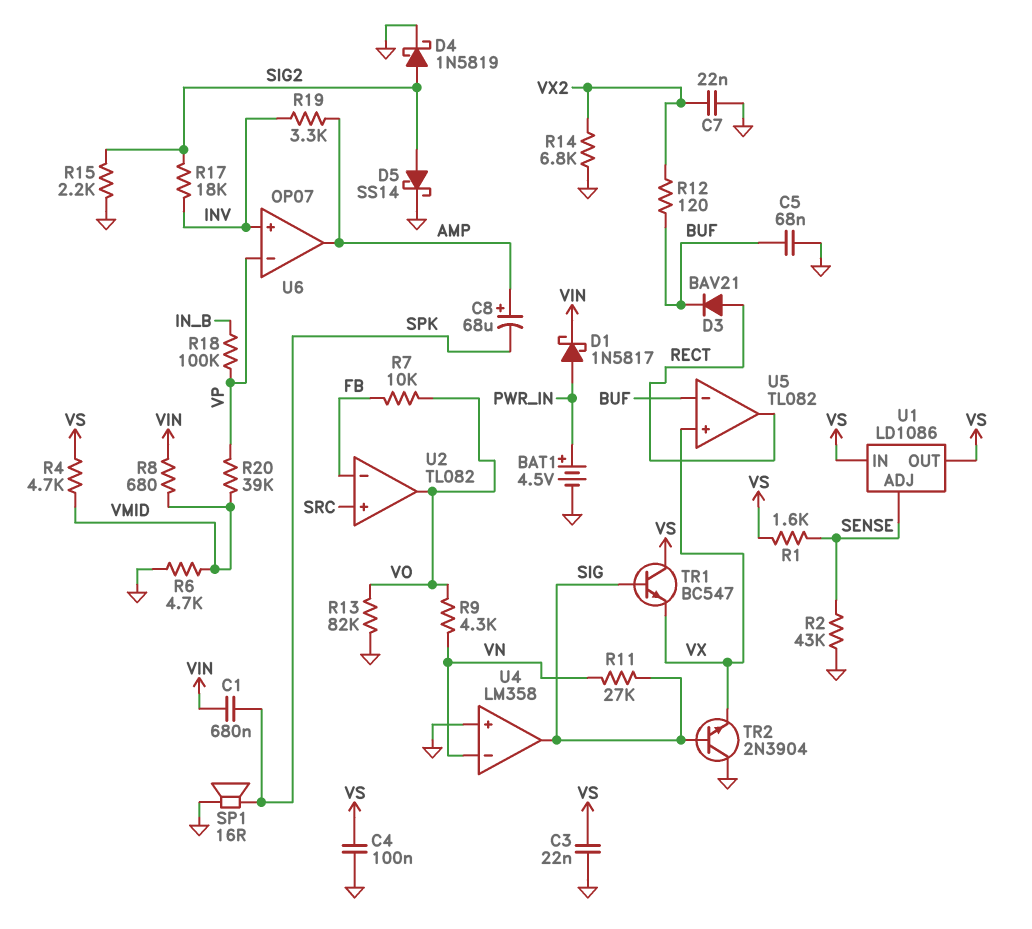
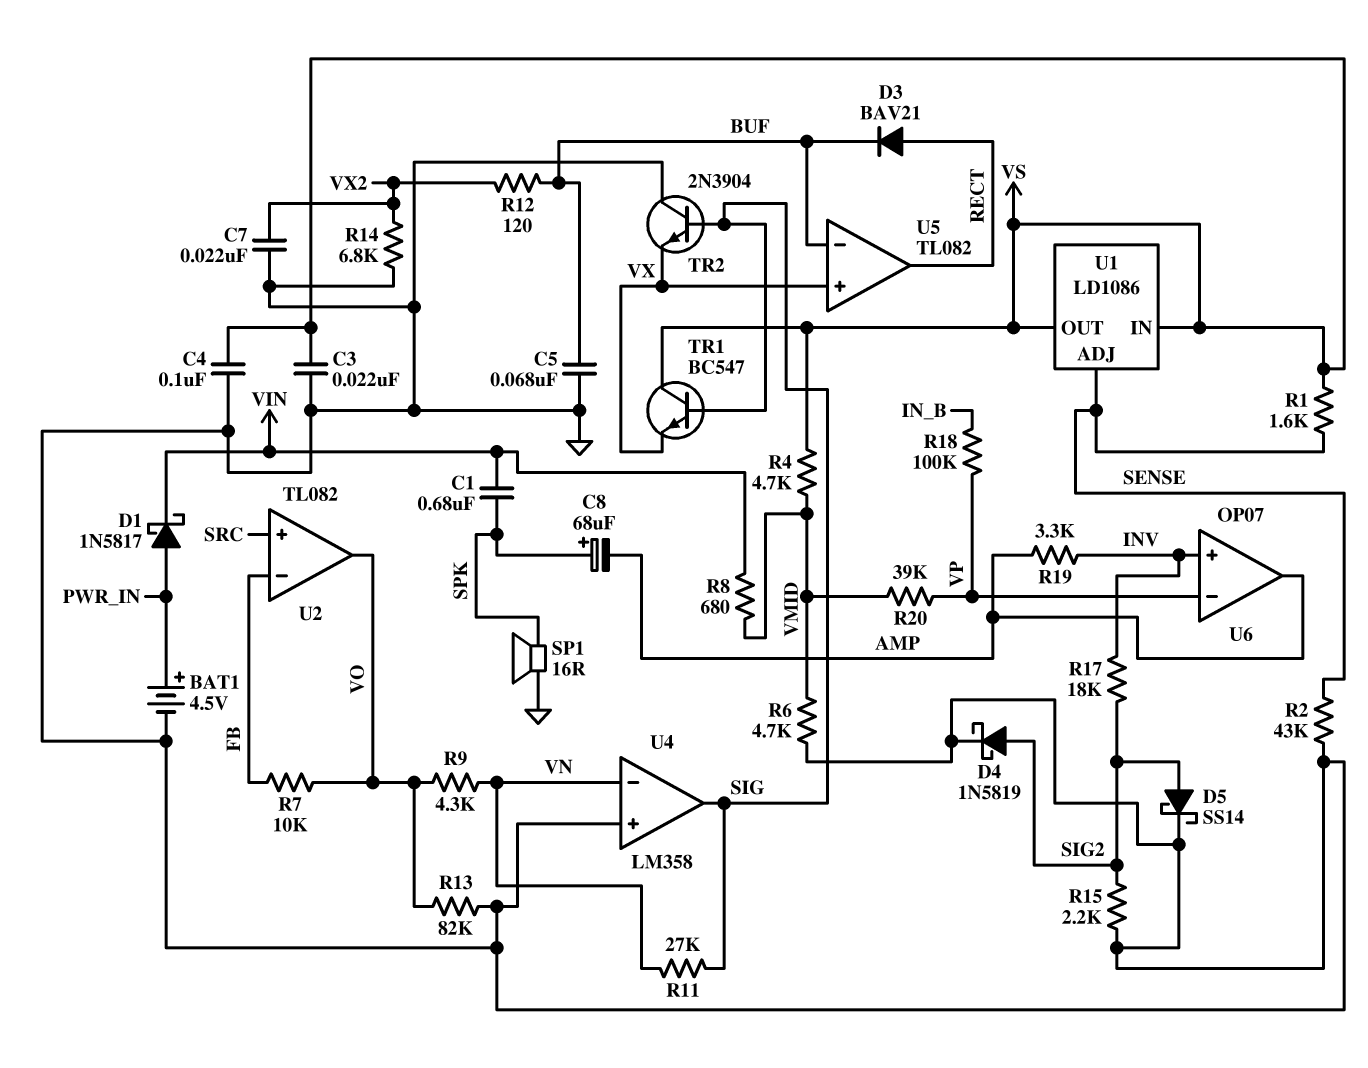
C8: 68uF (plus AMP, minus SPK) -> 68uF (plus SPK, minus AMP)

